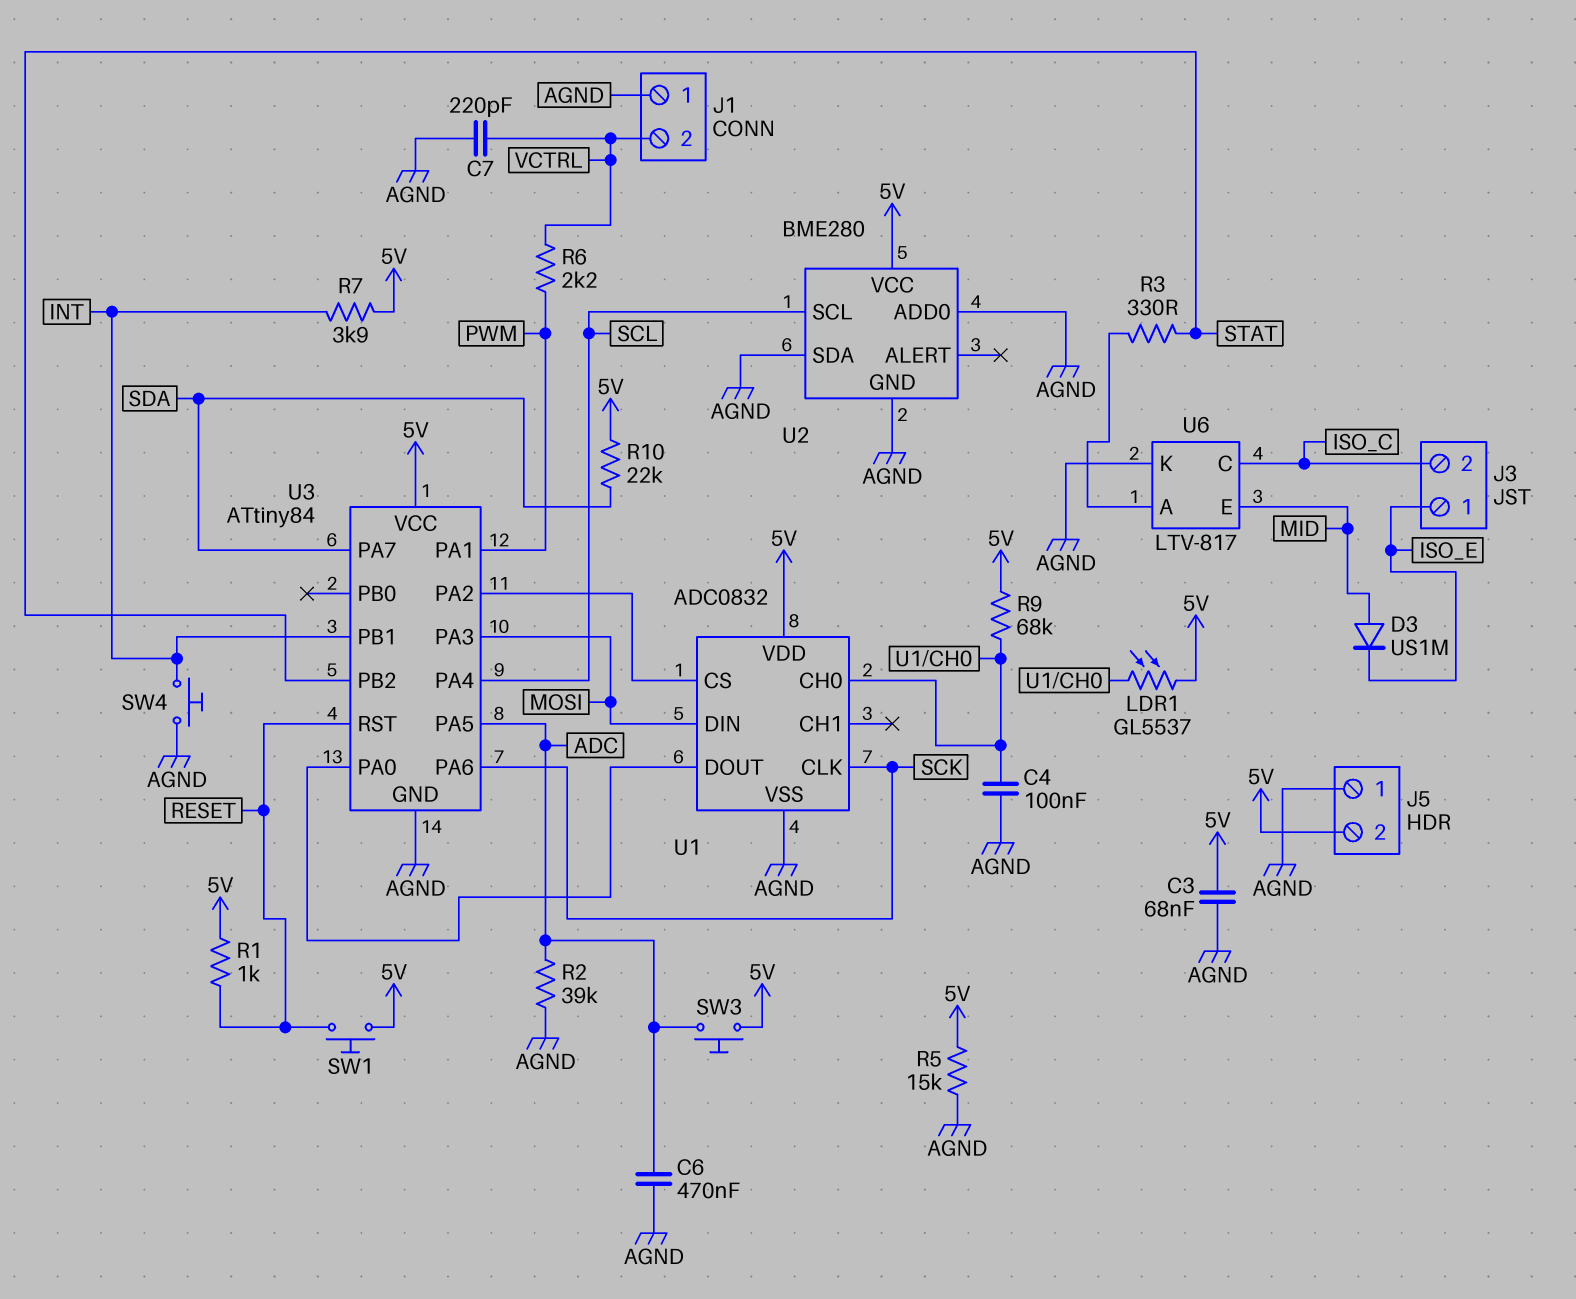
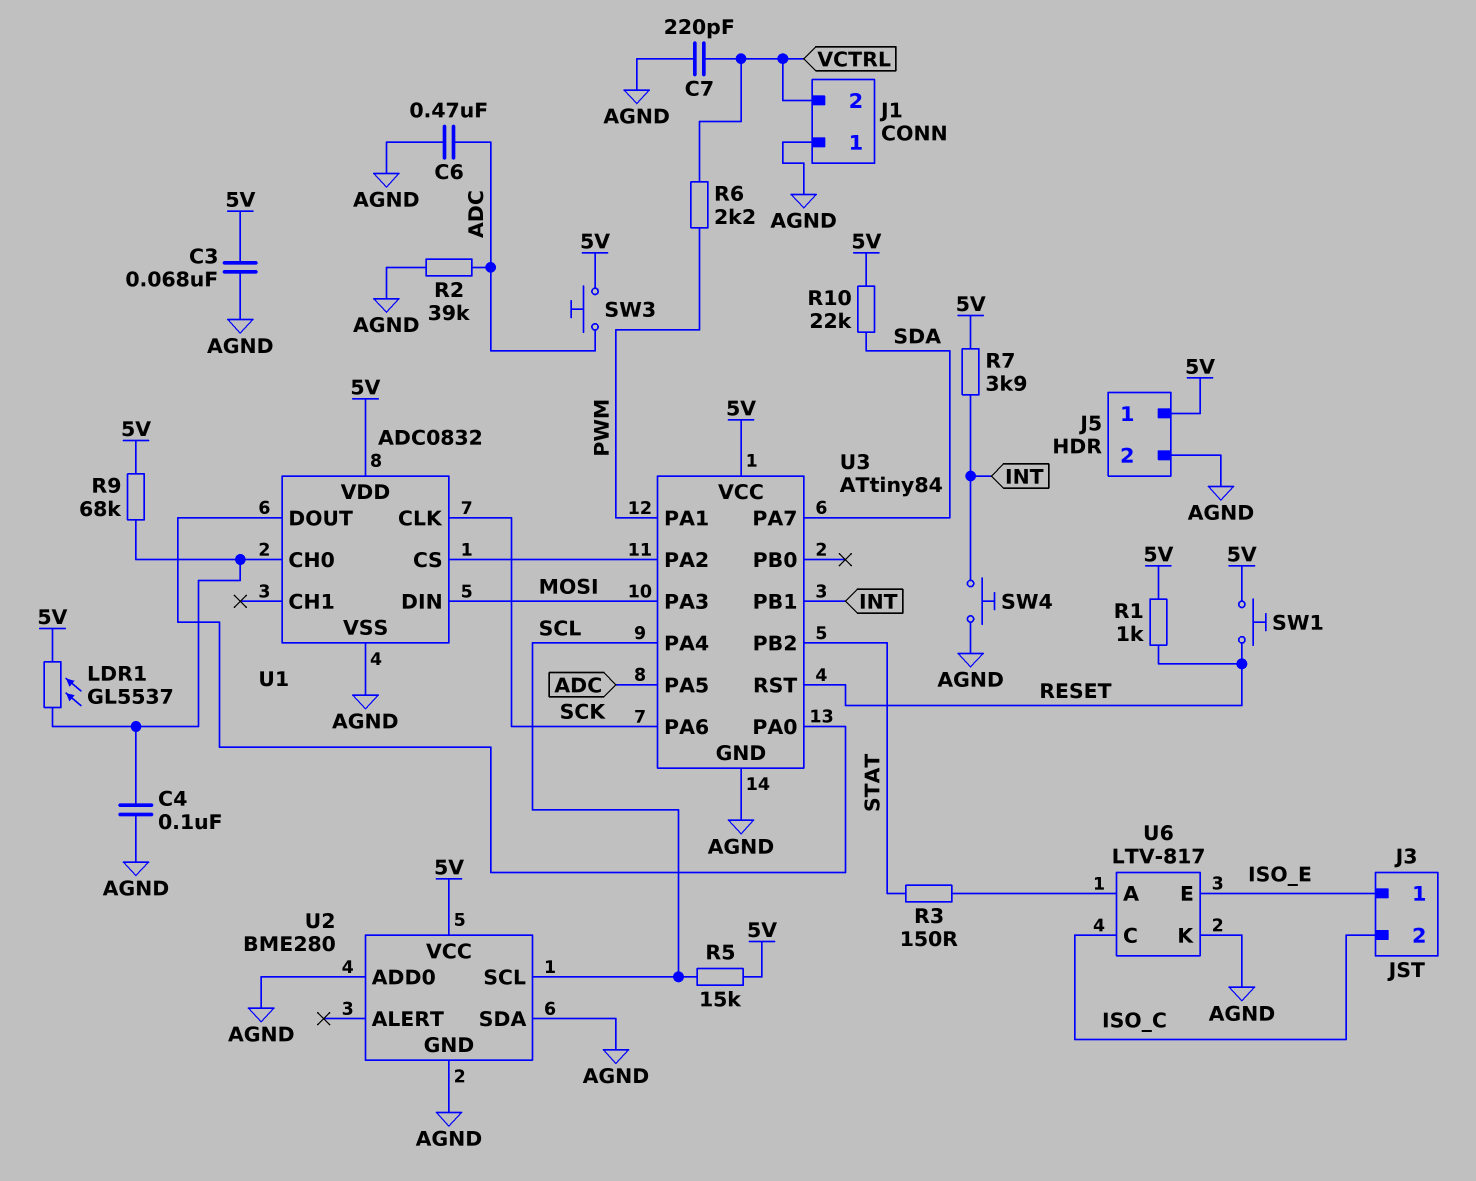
D3: diode US1M (A MID, K ISO_E) -> none
J5 pin 1: AGND -> 5V
J5 pin 2: 5V -> AGND
R3: 330 (STAT, U6/A) -> 150 (STAT, U6/A)
R5: 15k (5V, AGND) -> 15k (5V, SCL)
U6 pin E: MID -> ISO_E

